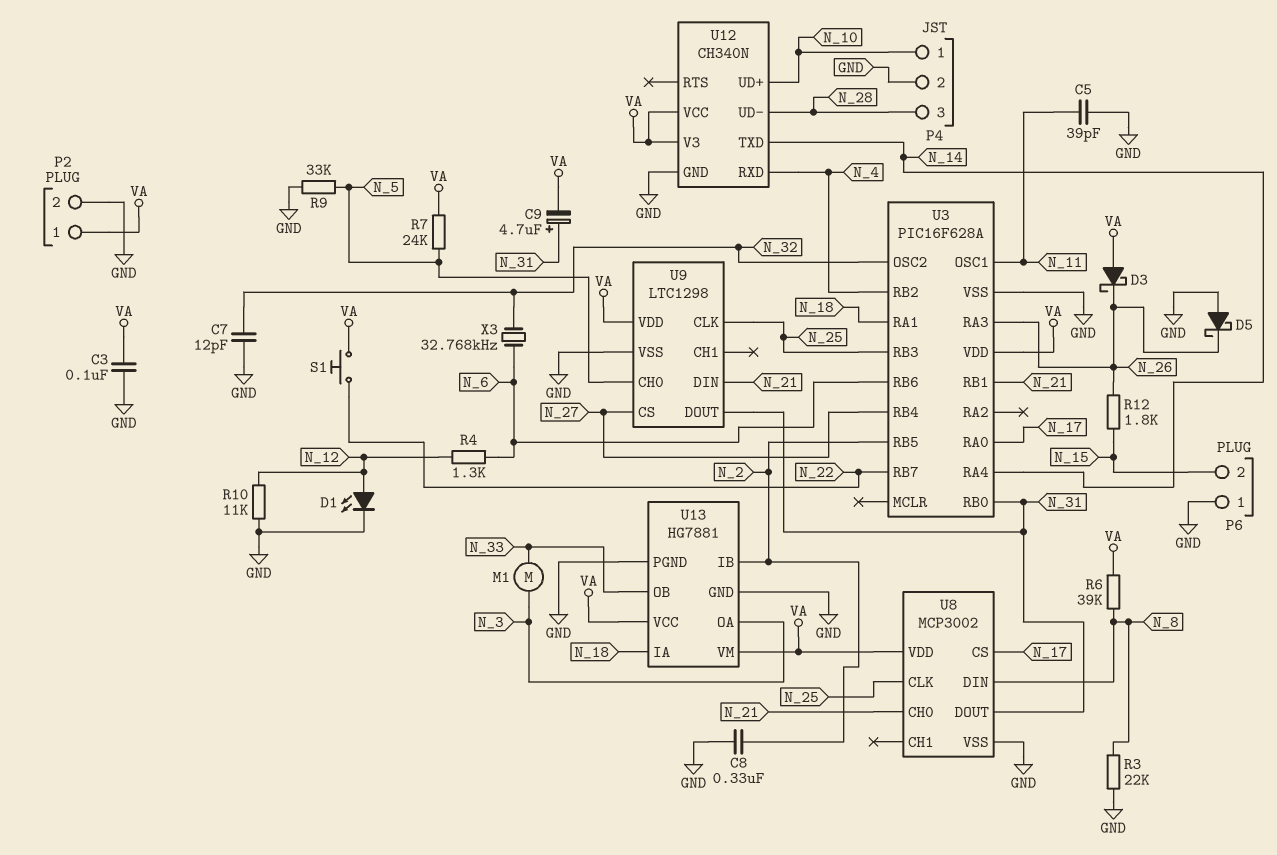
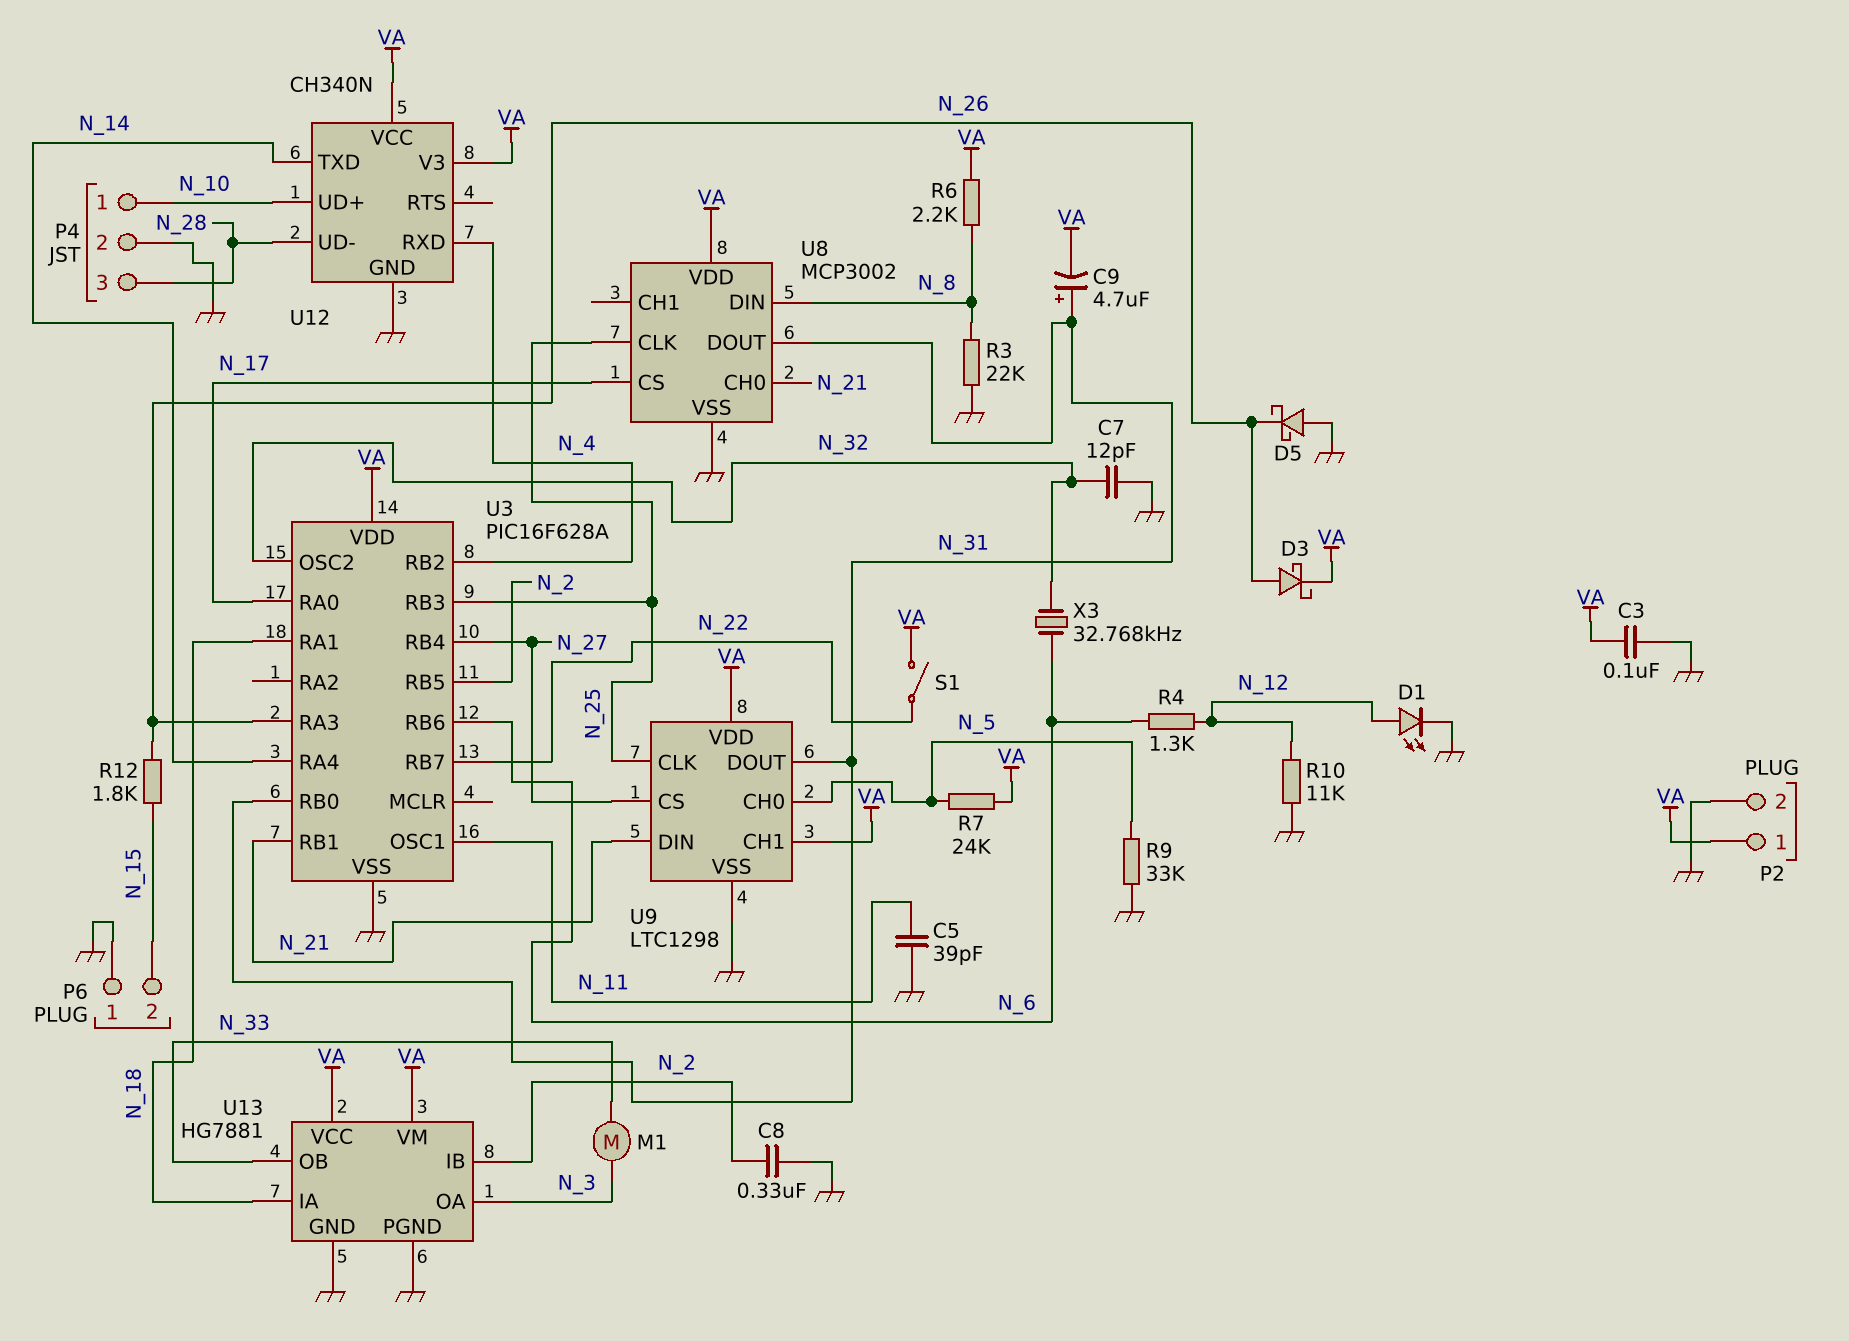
D3: schottky (A VA, K N_26) -> schottky (A N_26, K VA)
R6: 39k (N_8, VA) -> 2.2k (N_8, VA)
S1: button (N_22, VA) -> switch (N_22, VA)
U9 pin CH1: none -> VA

